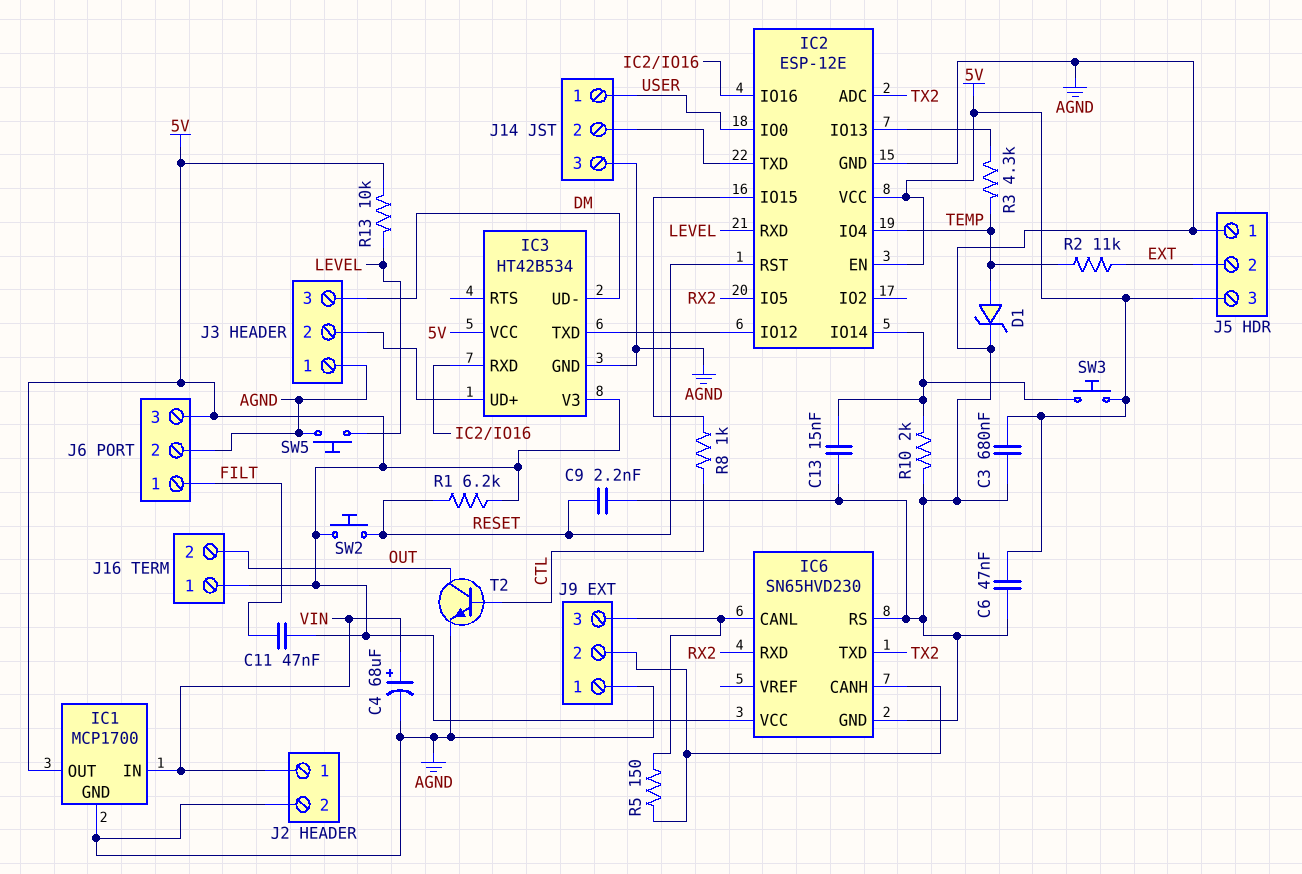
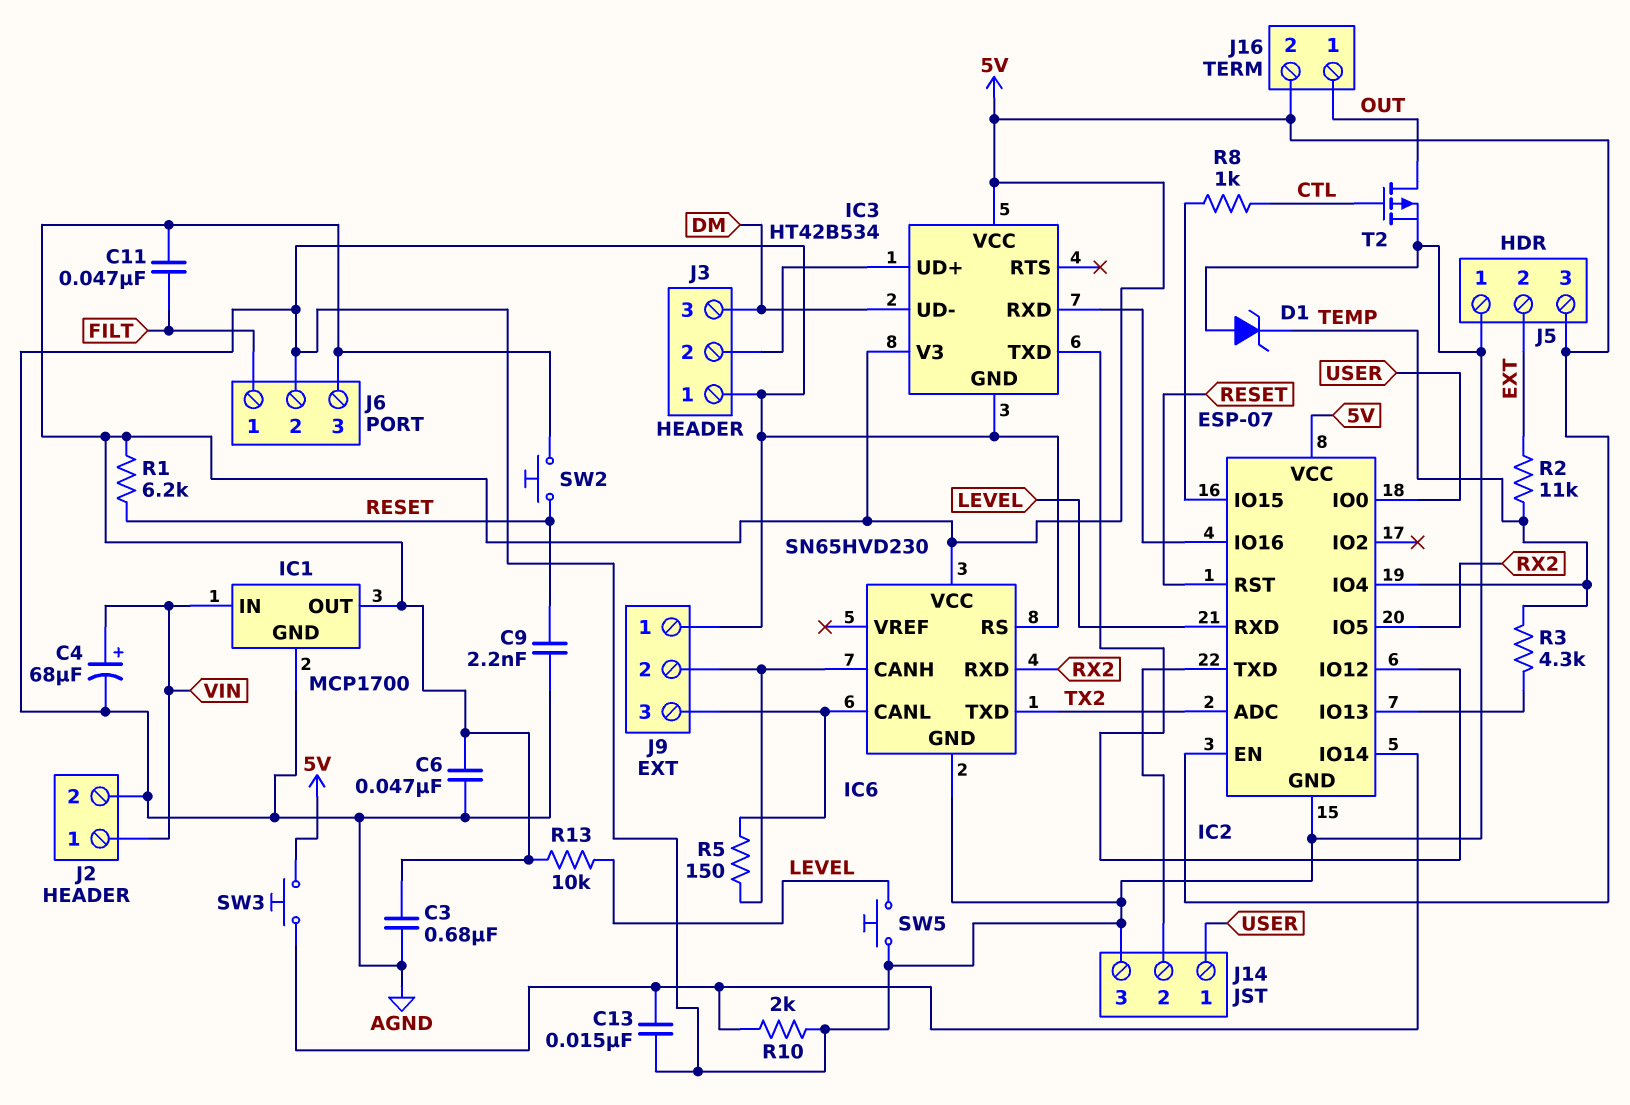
D1: zener (A TEMP, K AGND) -> zener (A AGND, K TEMP)
IC2: ESP-12E -> ESP-07
J16 pin 1: 5V -> OUT
J16 pin 2: OUT -> 5V
T2: NPN (B CTL, C OUT, E AGND) -> PMOS (G CTL, D OUT, S AGND)

